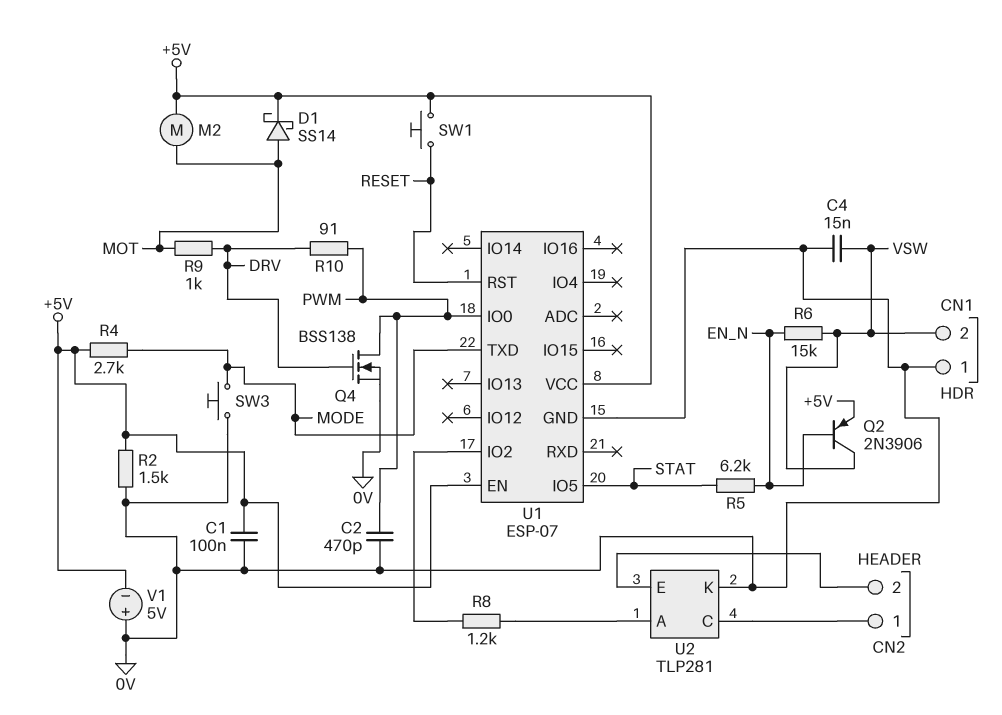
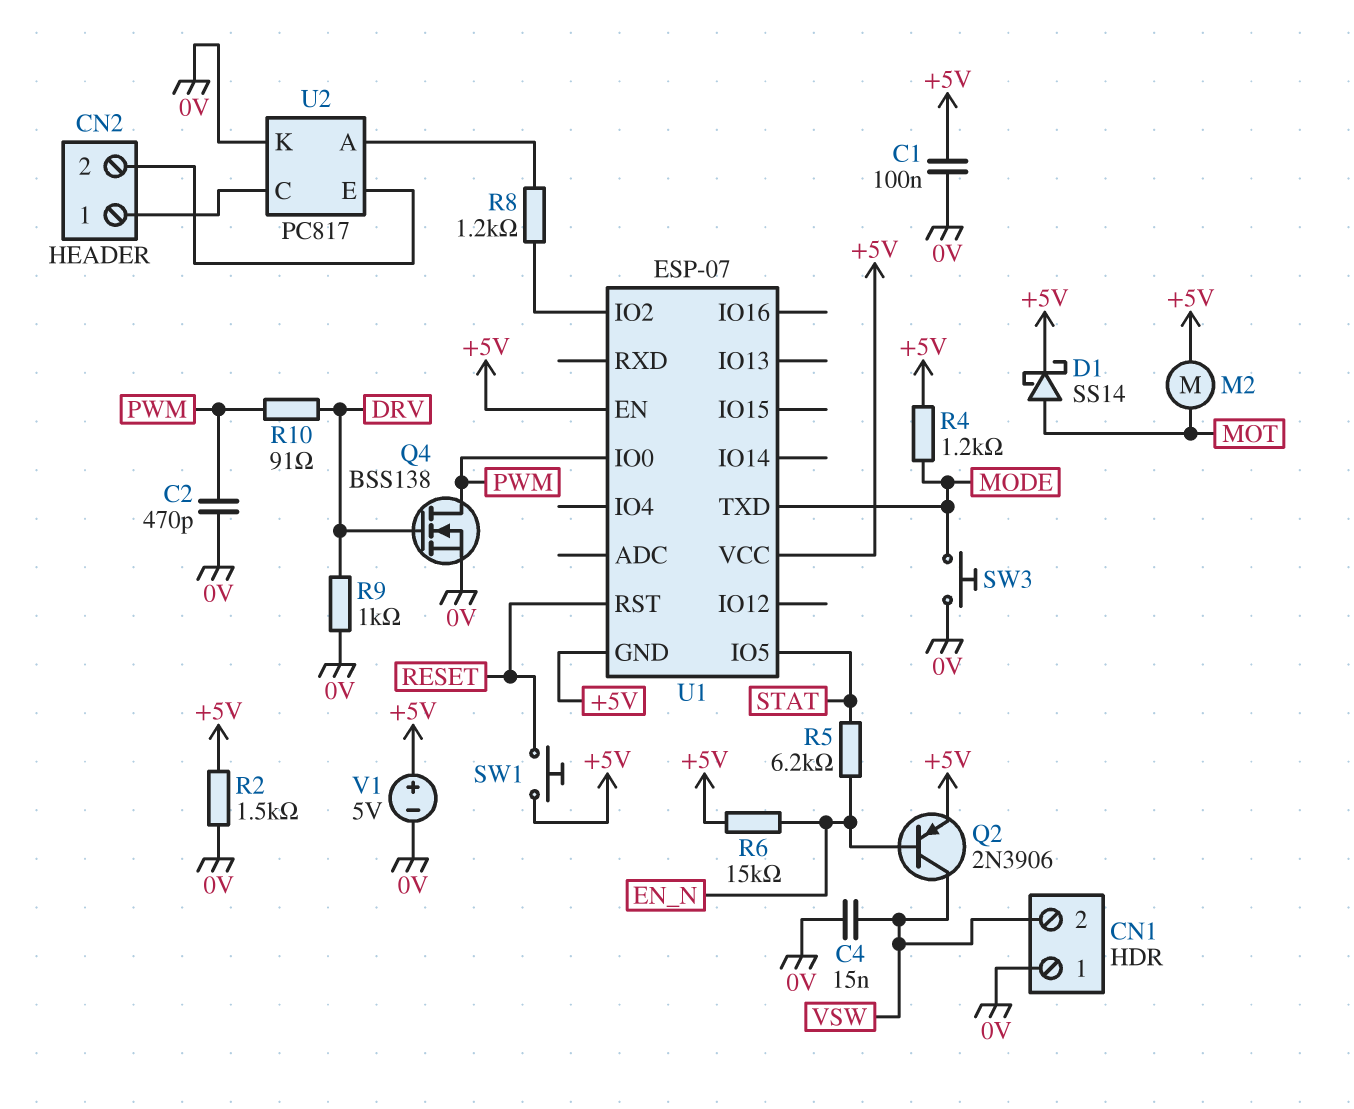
R4: 2.7k (+5V, MODE) -> 1.2k (+5V, MODE)
R6: 15k (EN_N, VSW) -> 15k (+5V, EN_N)
R9: 1k (DRV, MOT) -> 1k (0V, DRV)
U1 pin GND: 0V -> +5V
U2: TLP281 -> PC817
V1: 5V (plus 0V, minus +5V) -> 5V (plus +5V, minus 0V)

